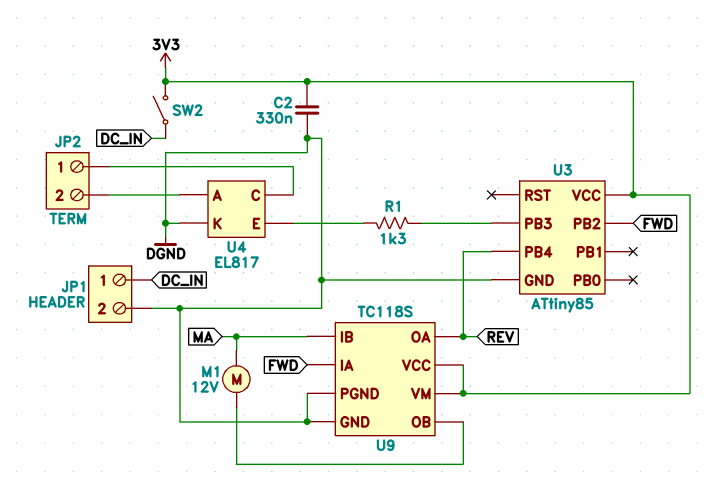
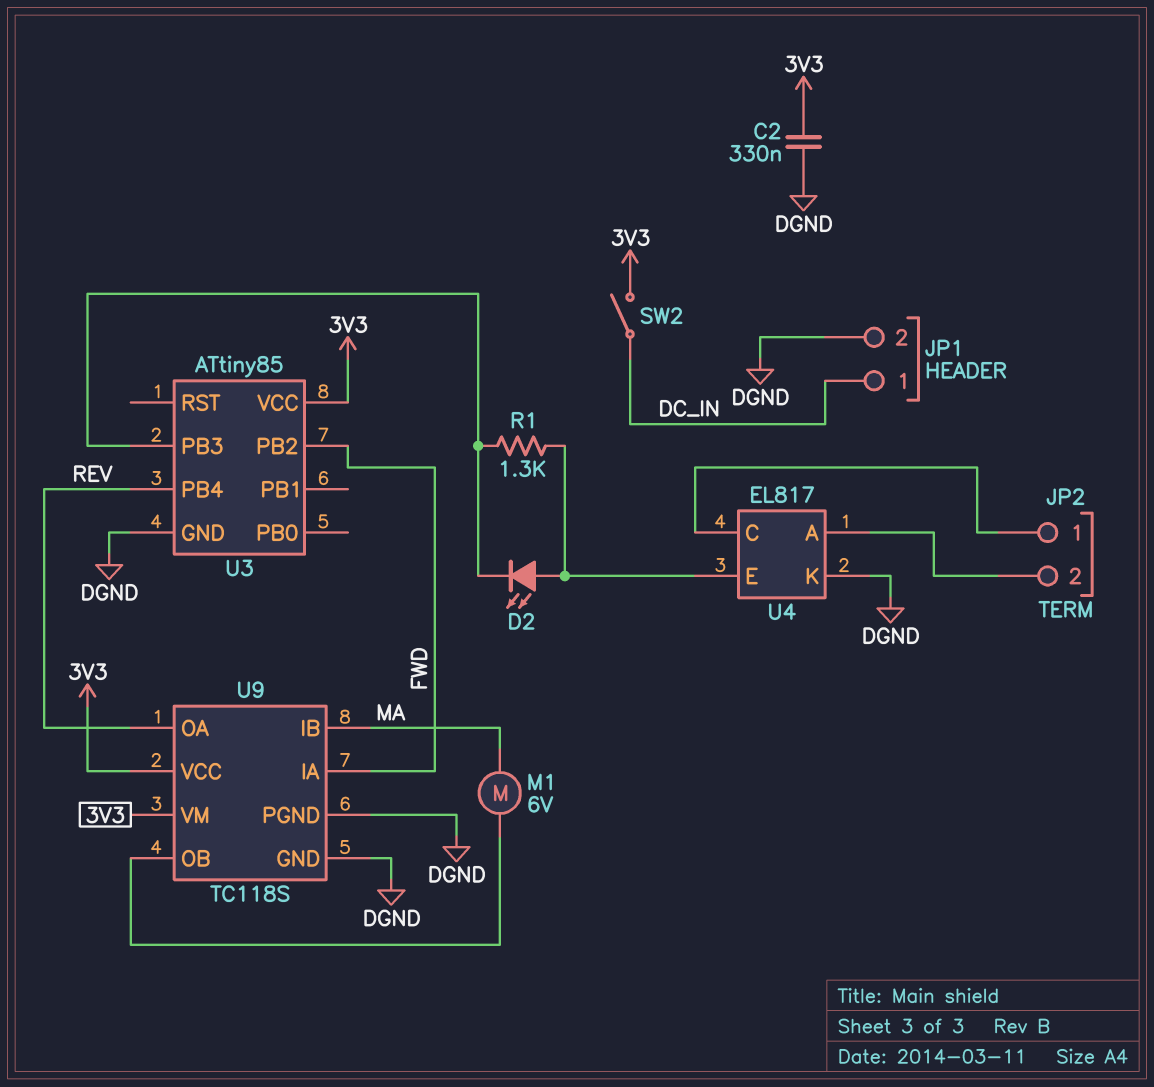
D2: none -> LED (A U4/E, K U3/PB3)
M1: motor 12V (MA, U9/OB) -> motor 6V (MA, U9/OB)

